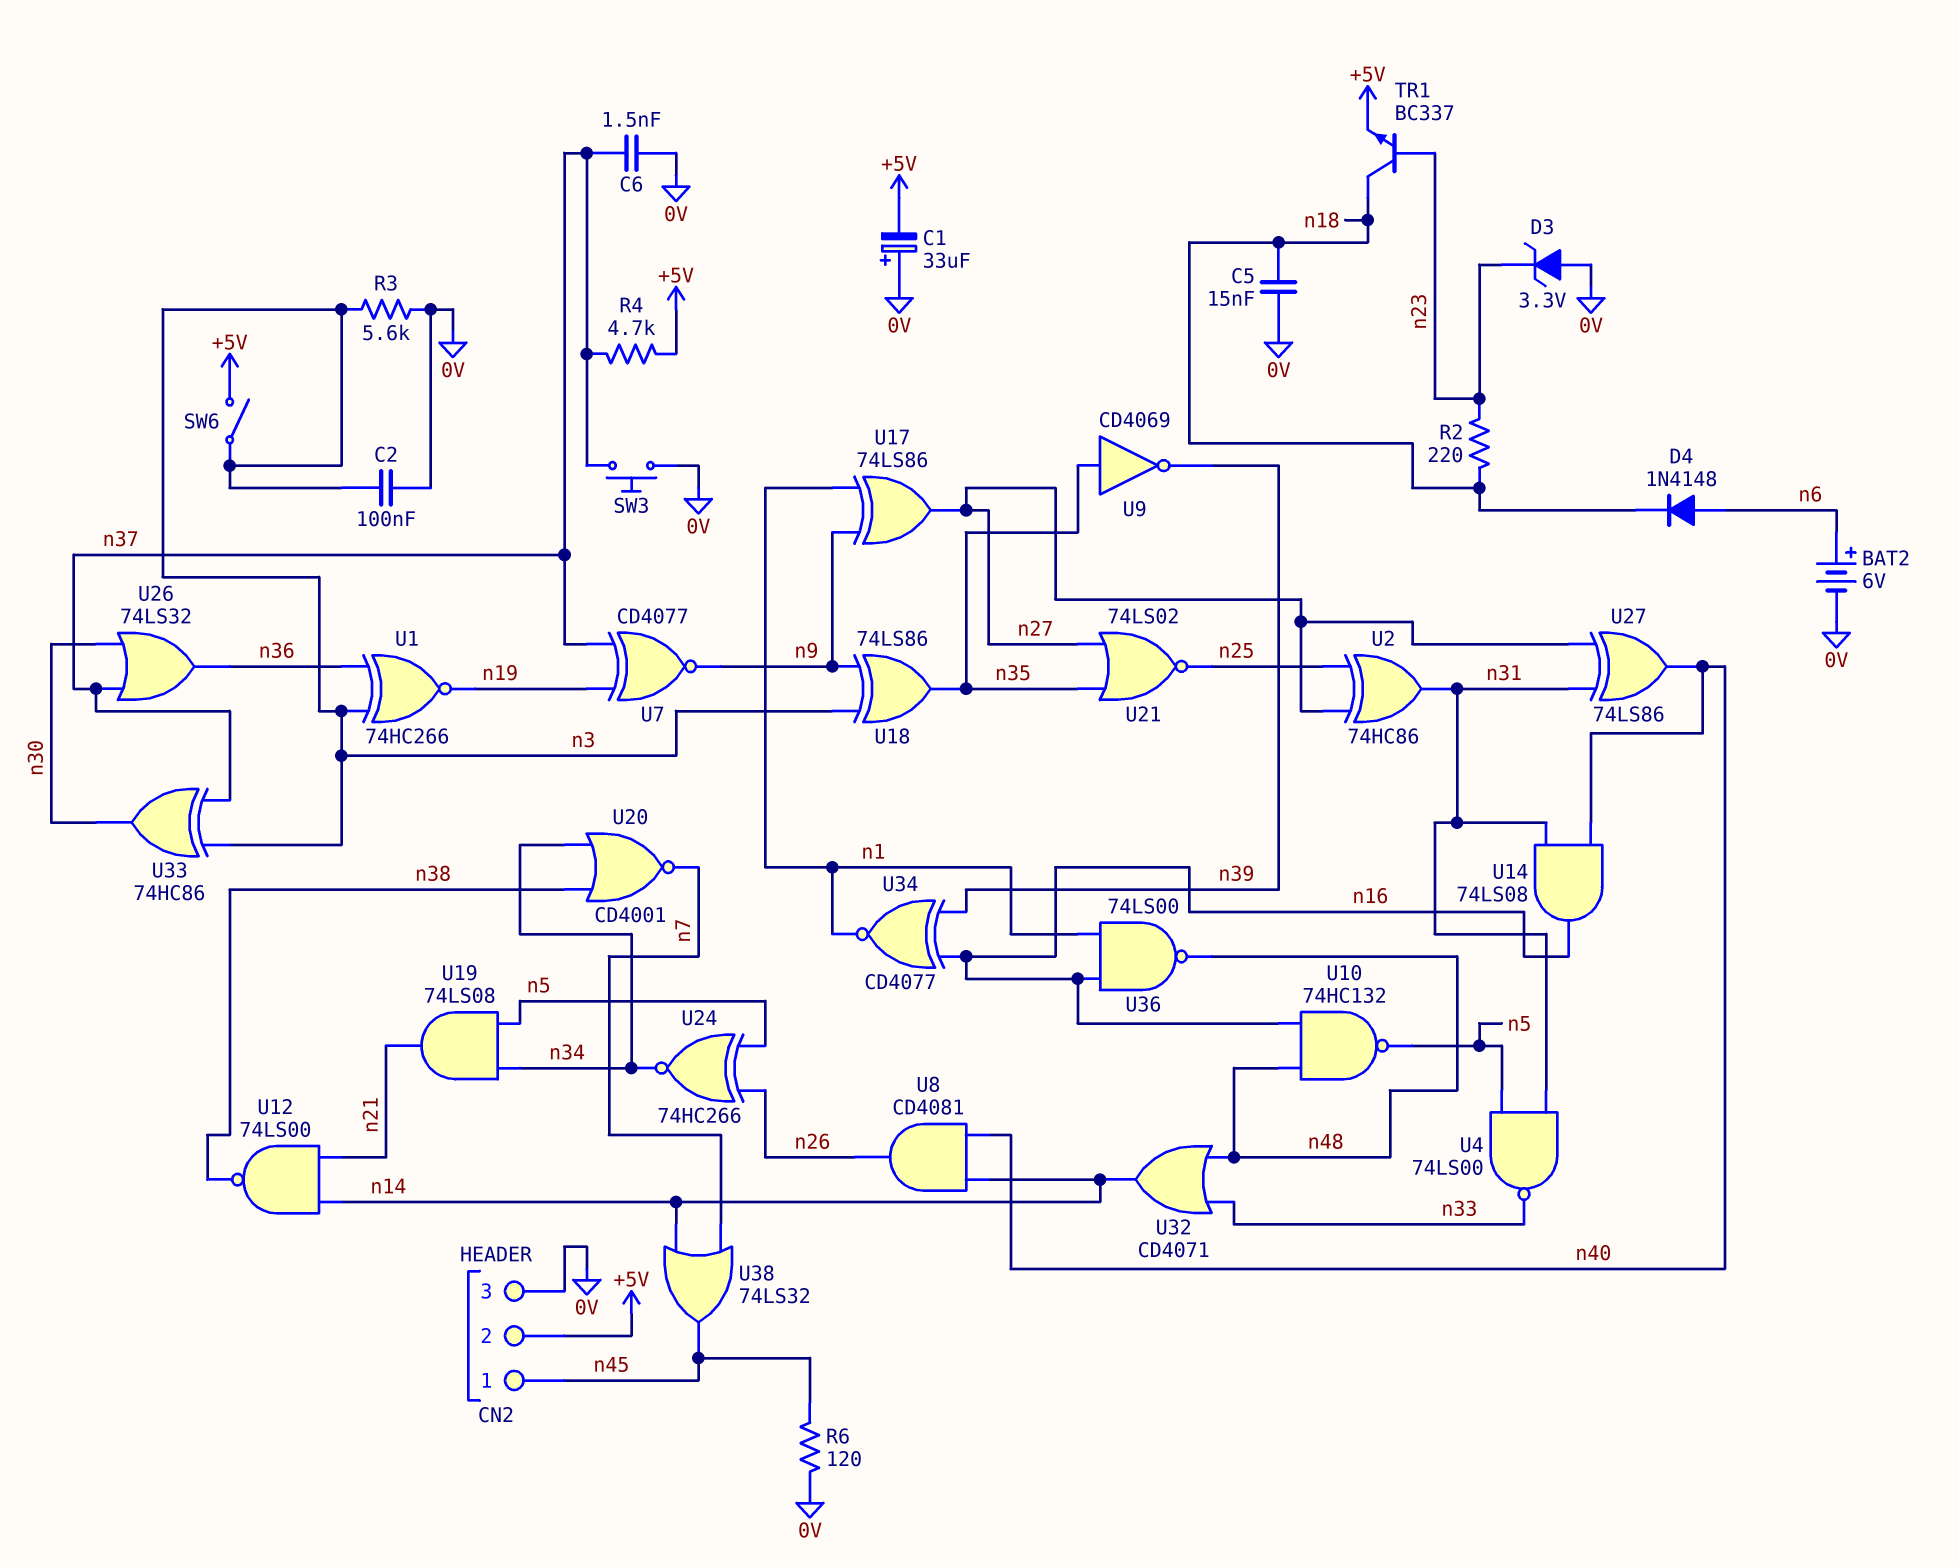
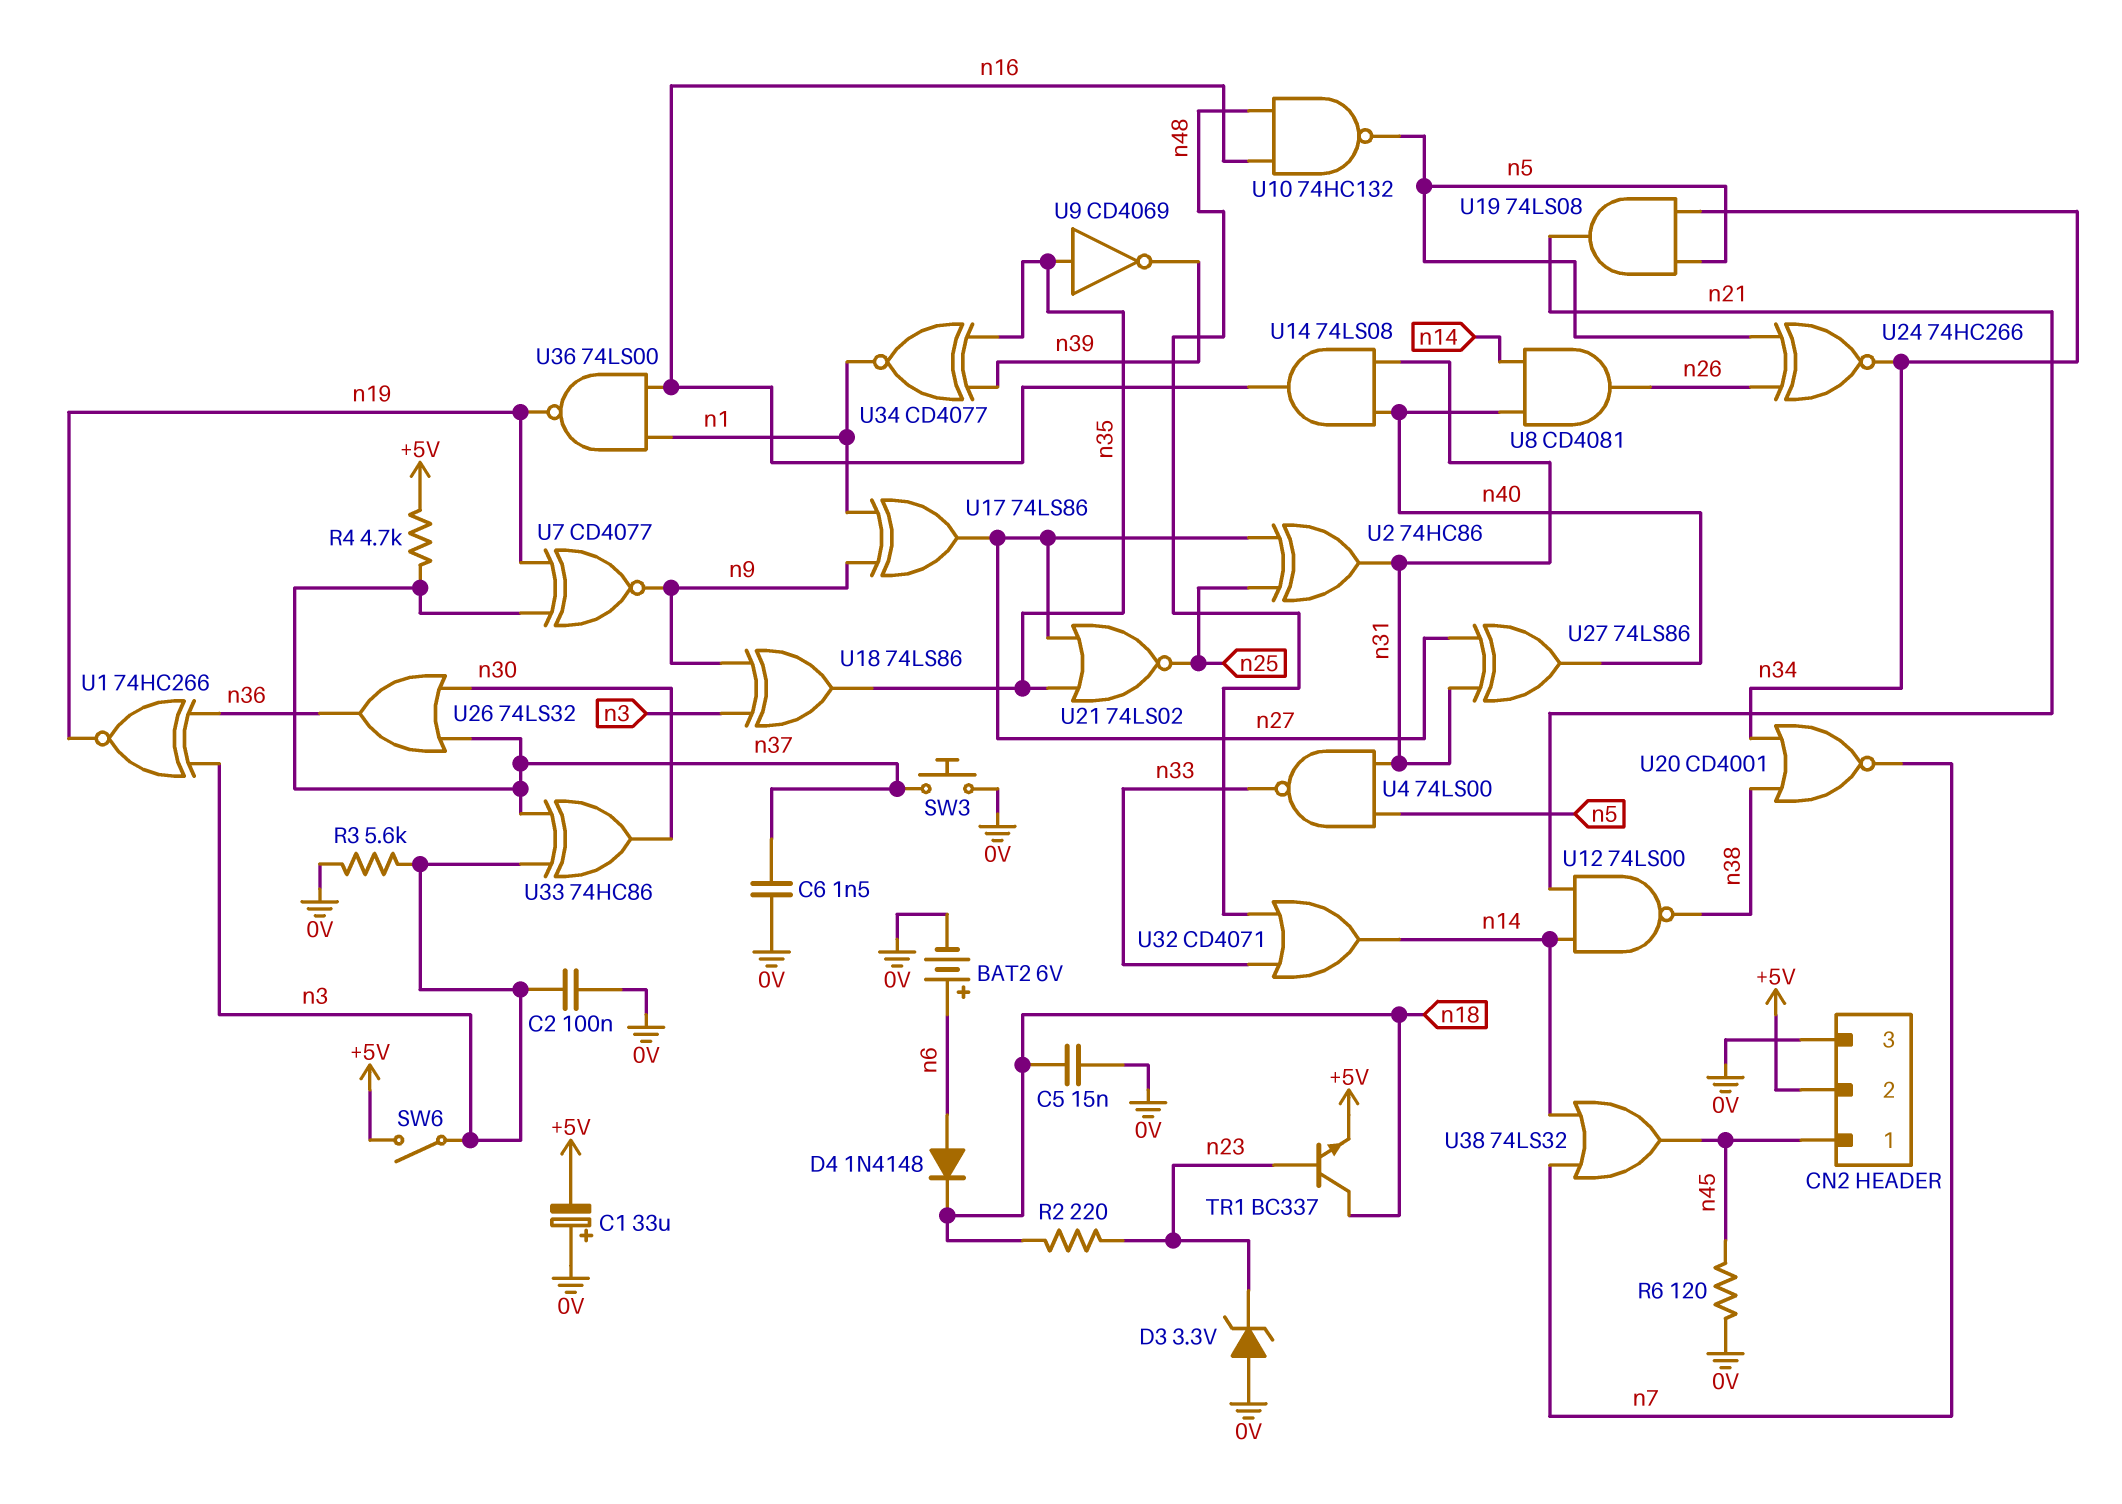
U34: XNOR CD4077 (in n16, in n39, out n1) -> XNOR CD4077 (in n35, in n39, out n1)
U36: NAND 74LS00 (in n1, in n16, out n48) -> NAND 74LS00 (in n1, in n16, out n19)

